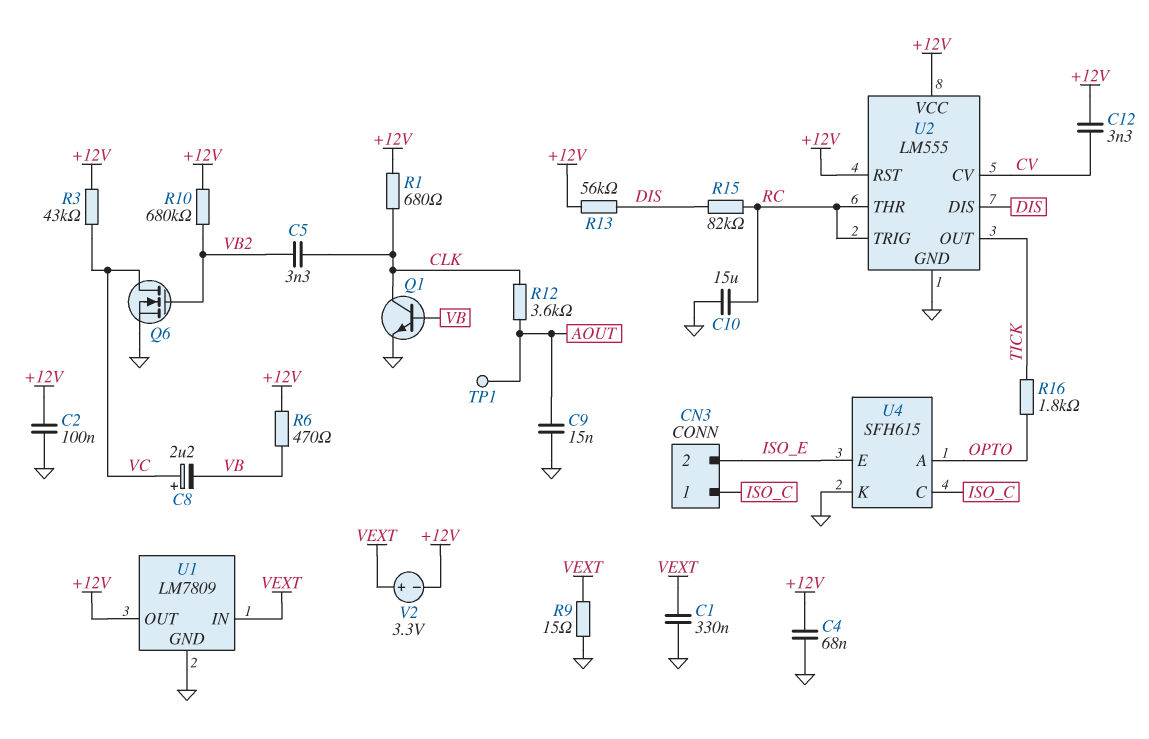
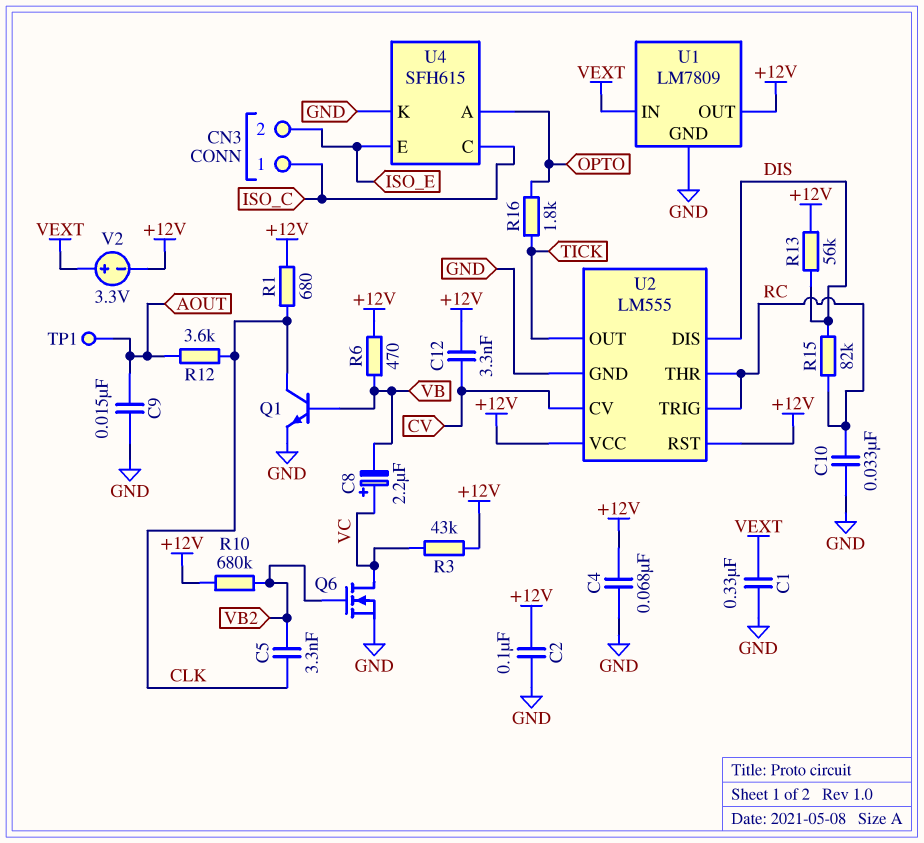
C10: 15uF (GND, RC) -> 33nF (GND, RC)
R9: 15 (GND, VEXT) -> none

